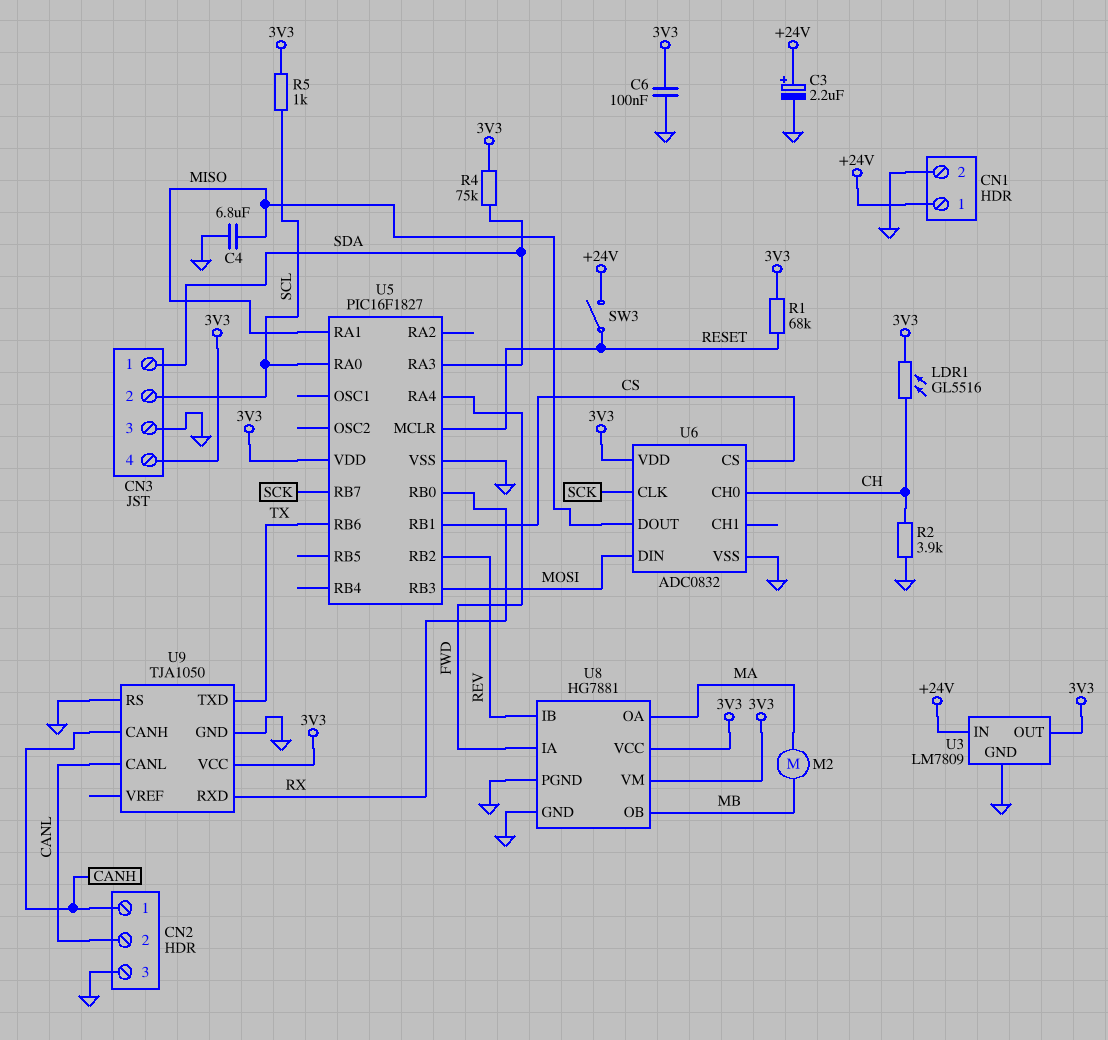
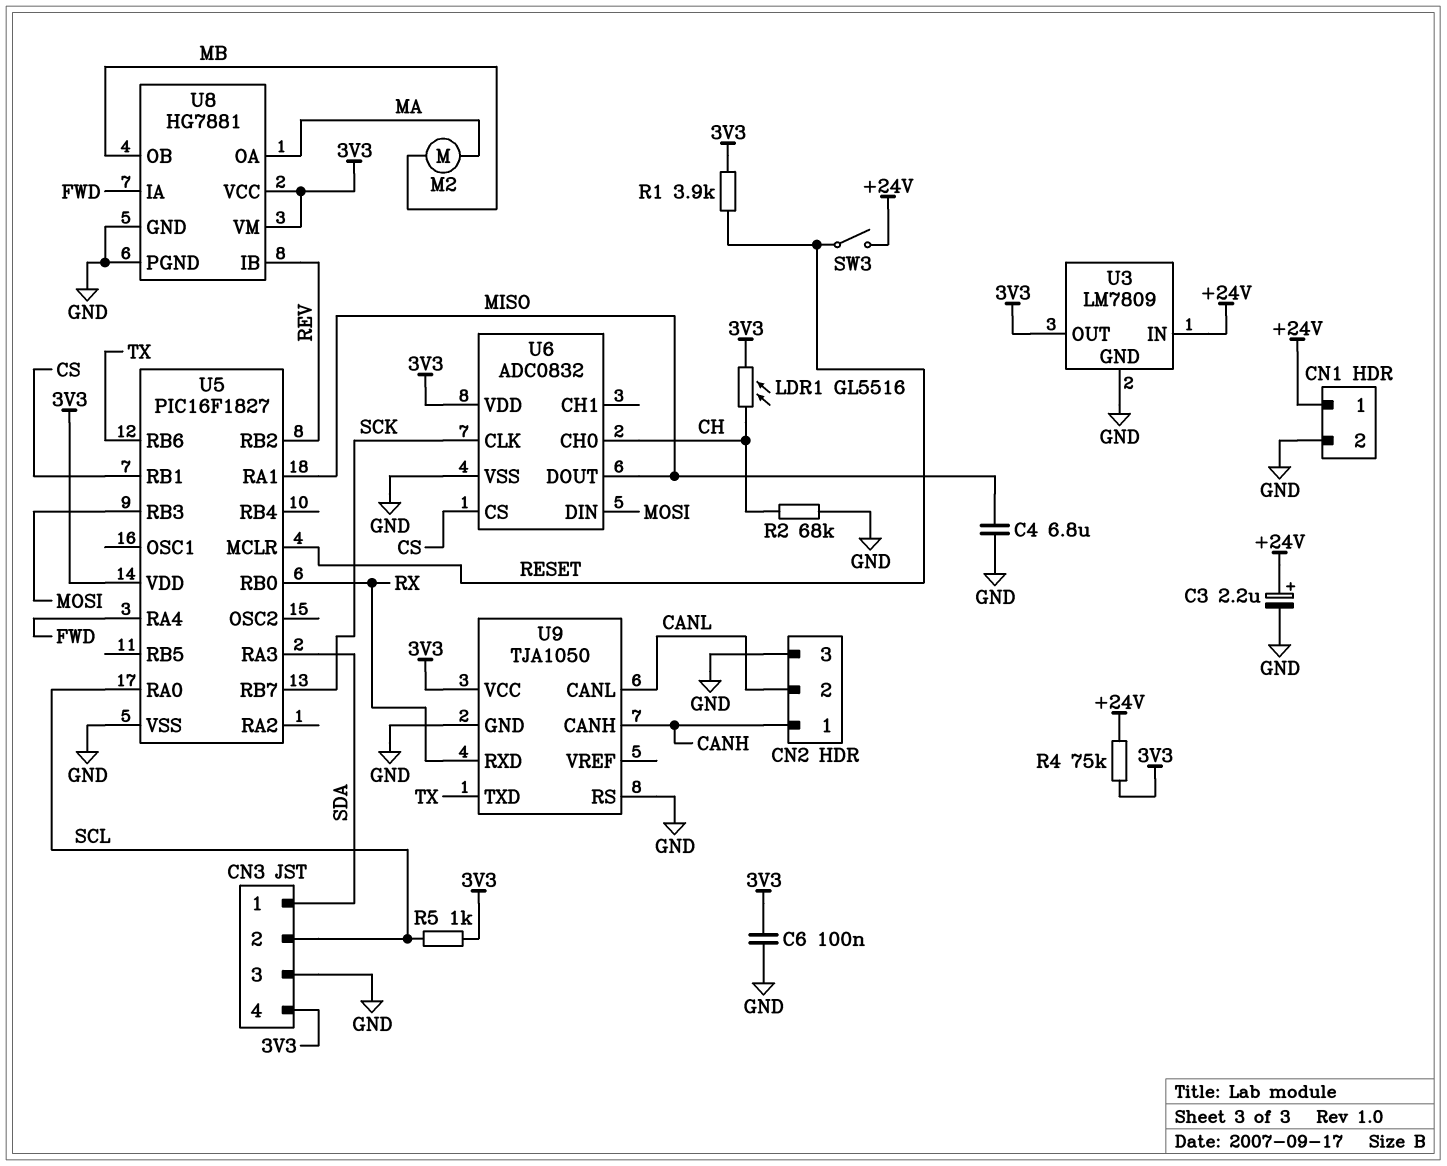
R1: 68k (3V3, RESET) -> 3.9k (3V3, RESET)
R2: 3.9k (CH, GND) -> 68k (CH, GND)
R4: 75k (3V3, SDA) -> 75k (+24V, 3V3)

